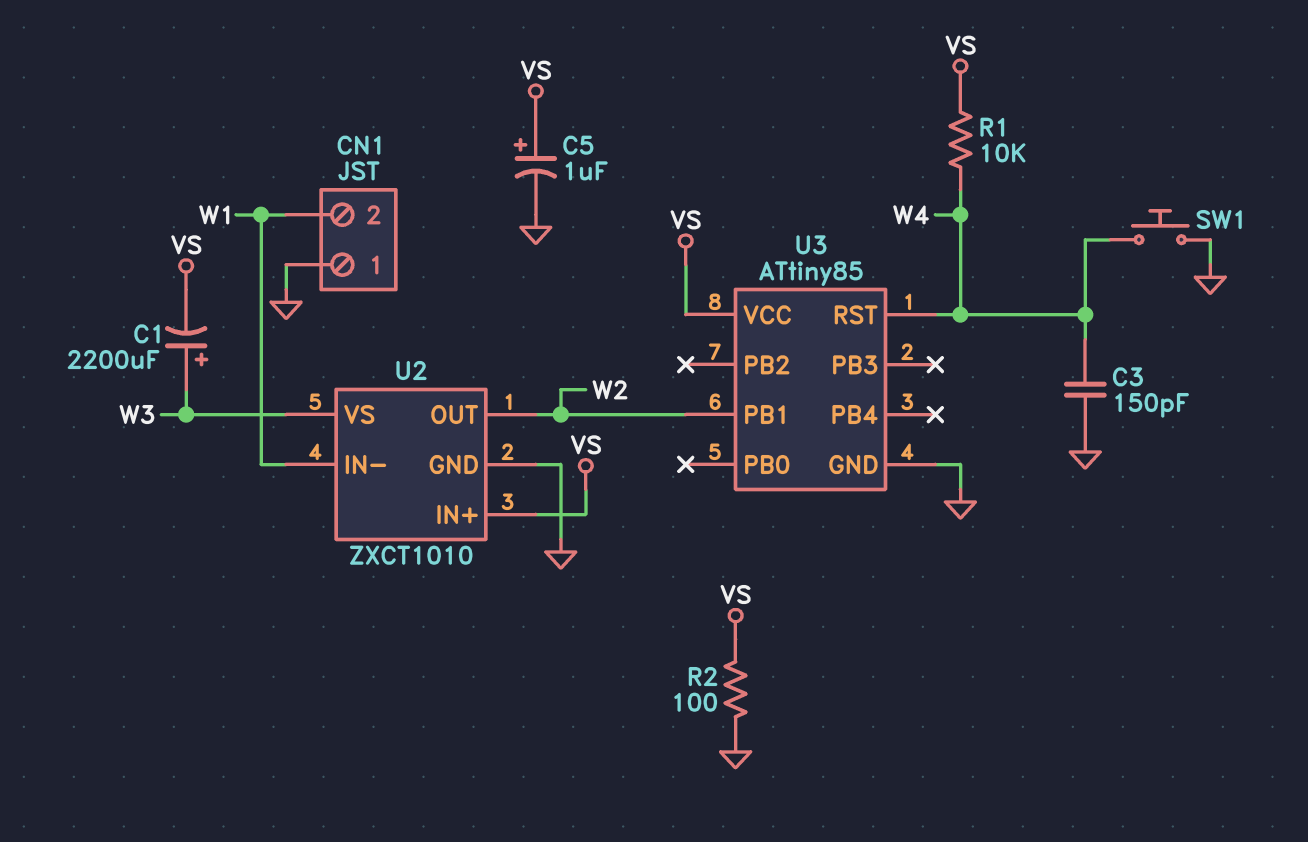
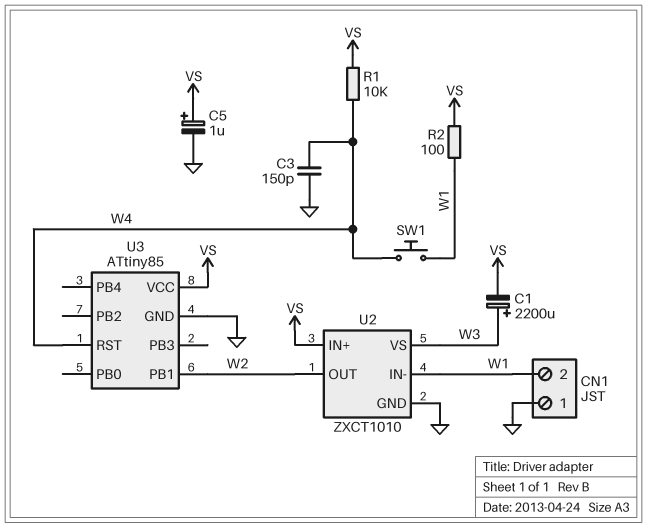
R2: 100 (GND, VS) -> 100 (VS, W1)
SW1: button (GND, W4) -> button (W1, W4)

